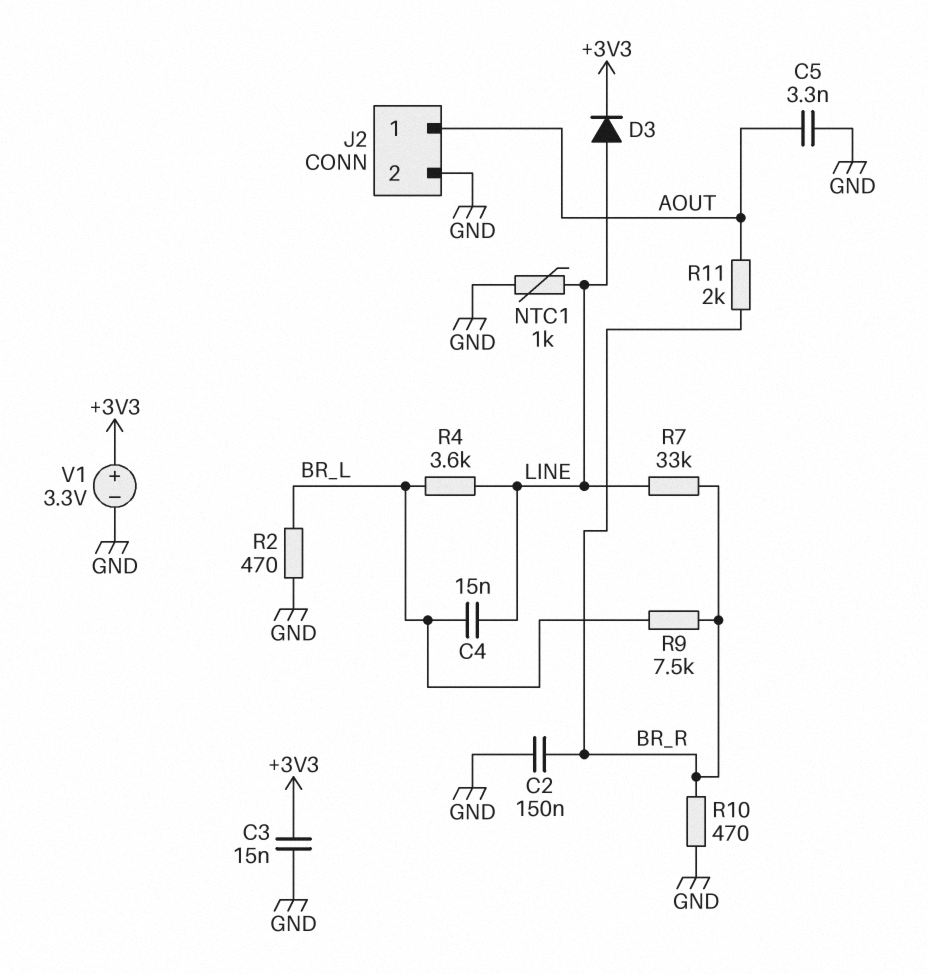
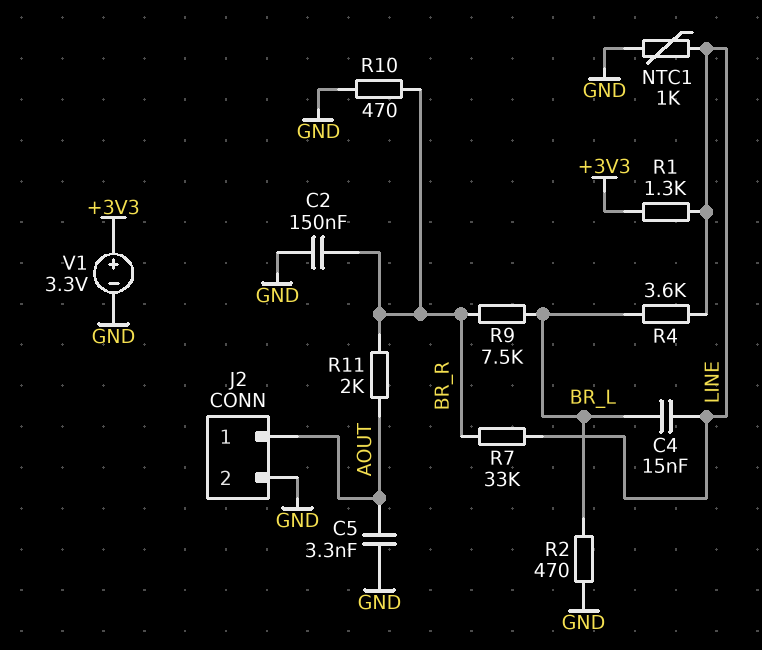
C3: 15nF (+3V3, GND) -> none
D3: diode (A LINE, K +3V3) -> none
R1: none -> 1.3k (+3V3, LINE)

